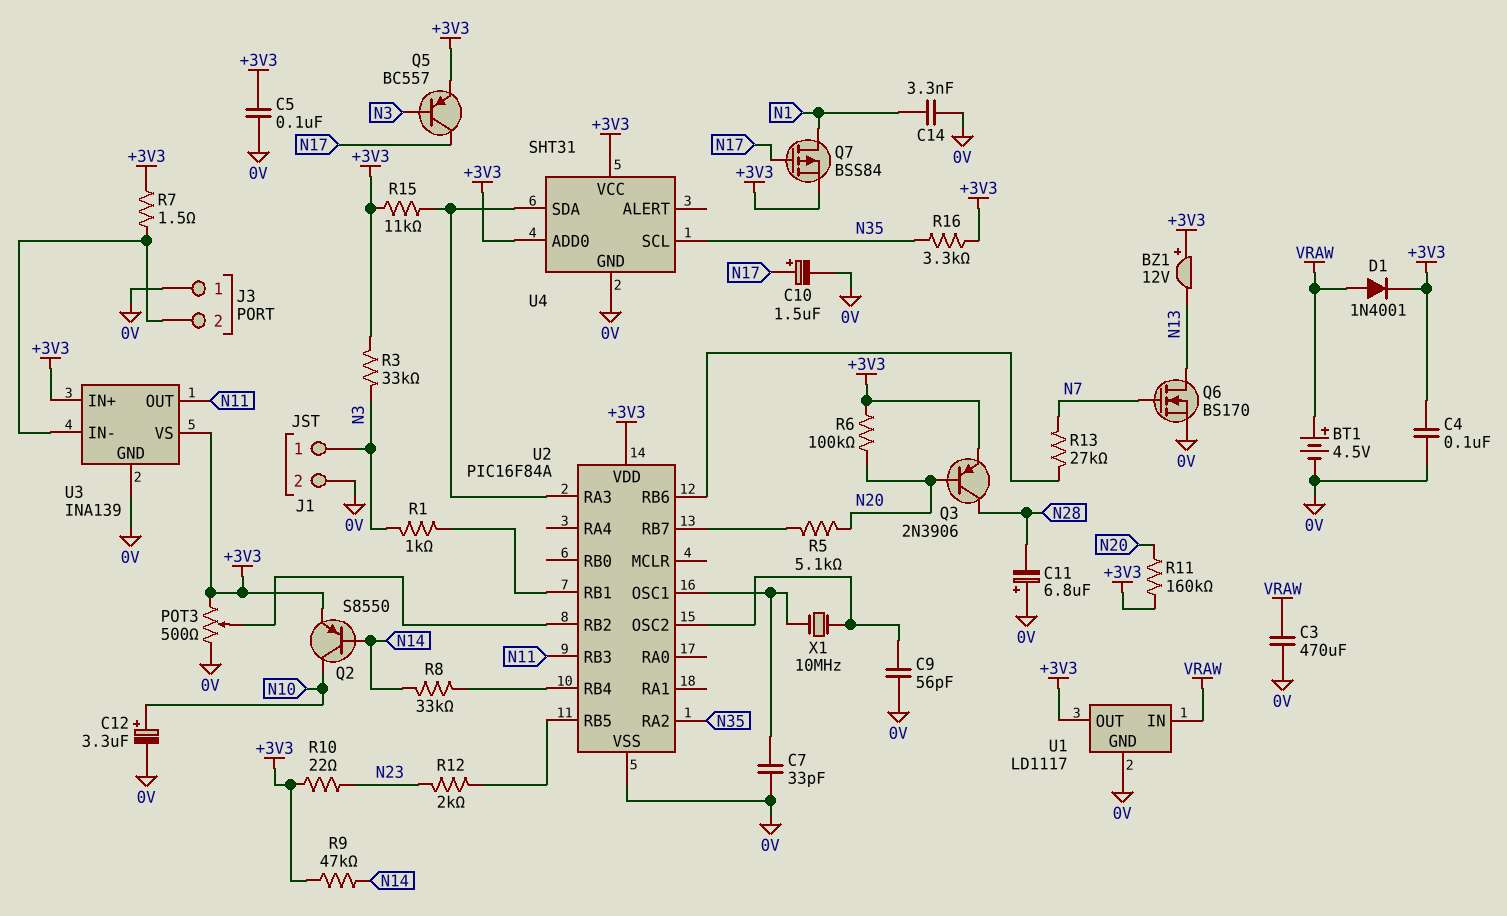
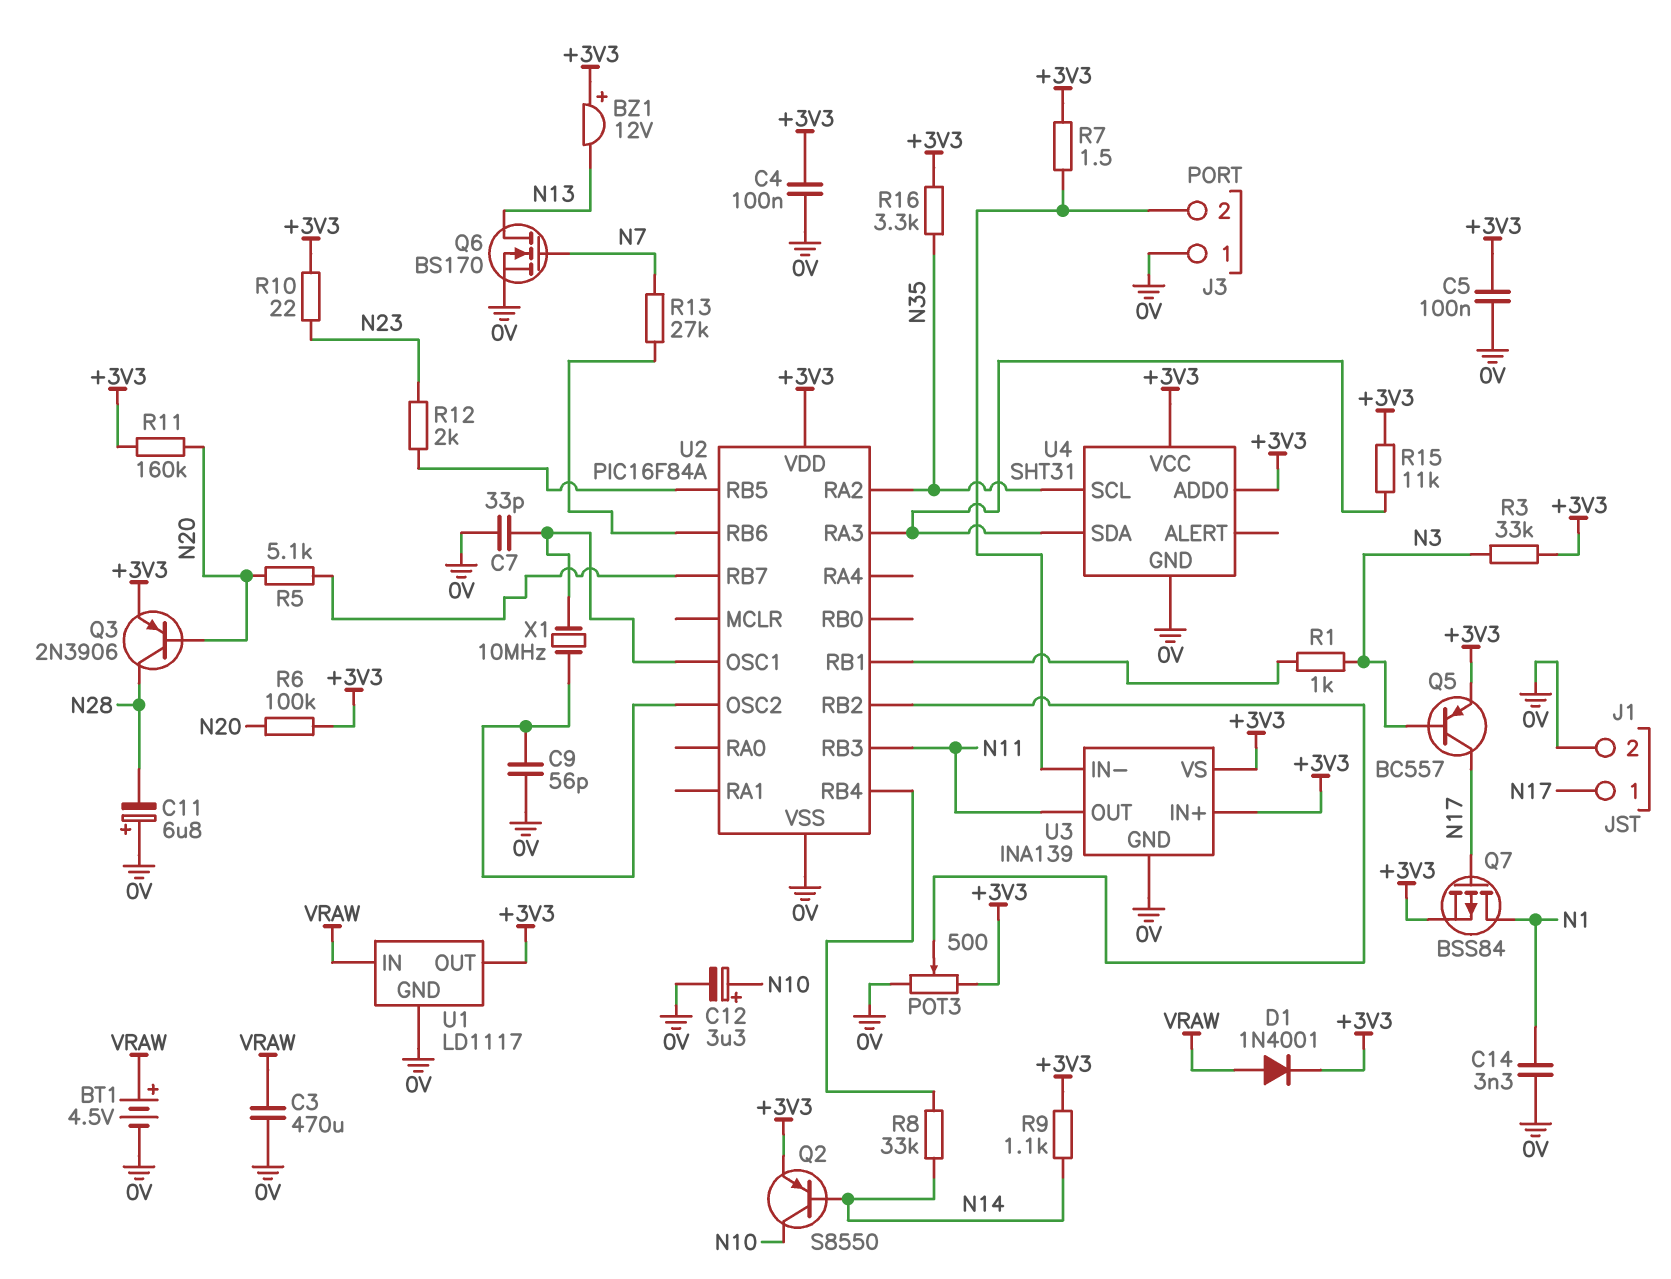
C10: 1.5uF (plus N17, minus 0V) -> none
J1 pin 1: N3 -> N17
R9: 47k (+3V3, N14) -> 1.1k (+3V3, N14)

